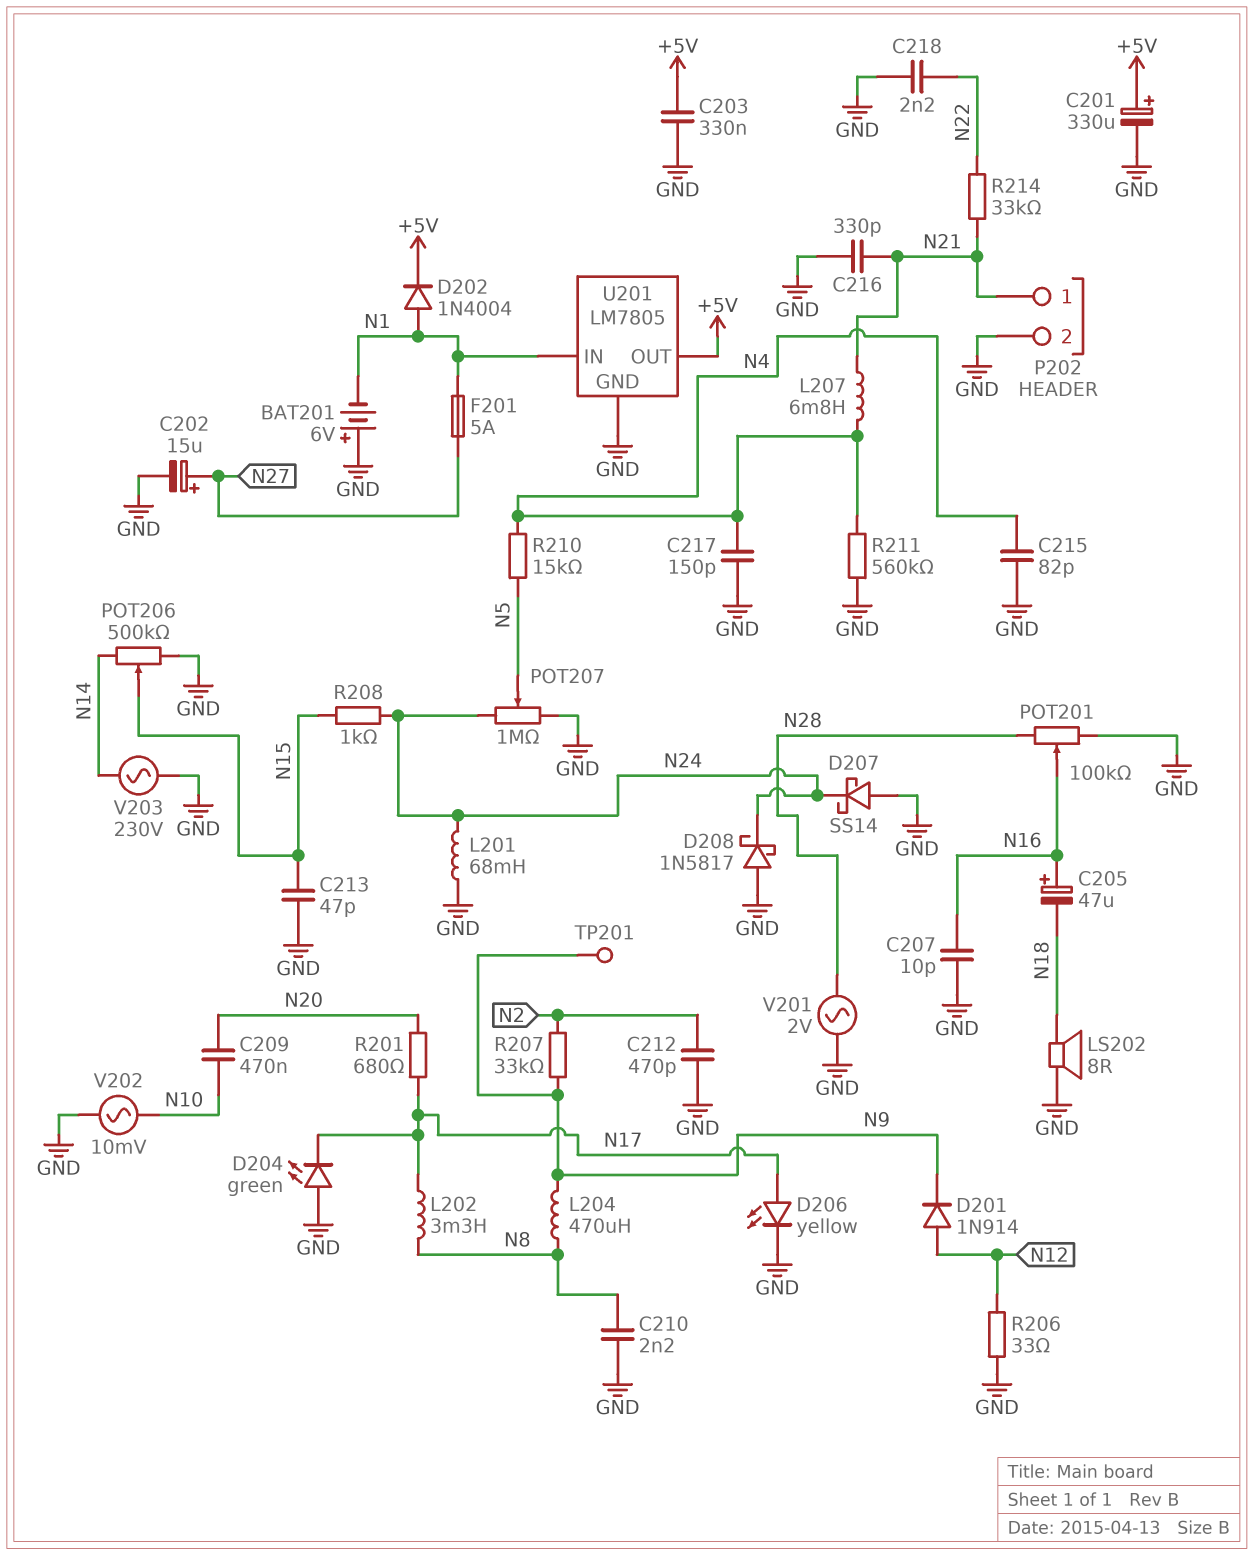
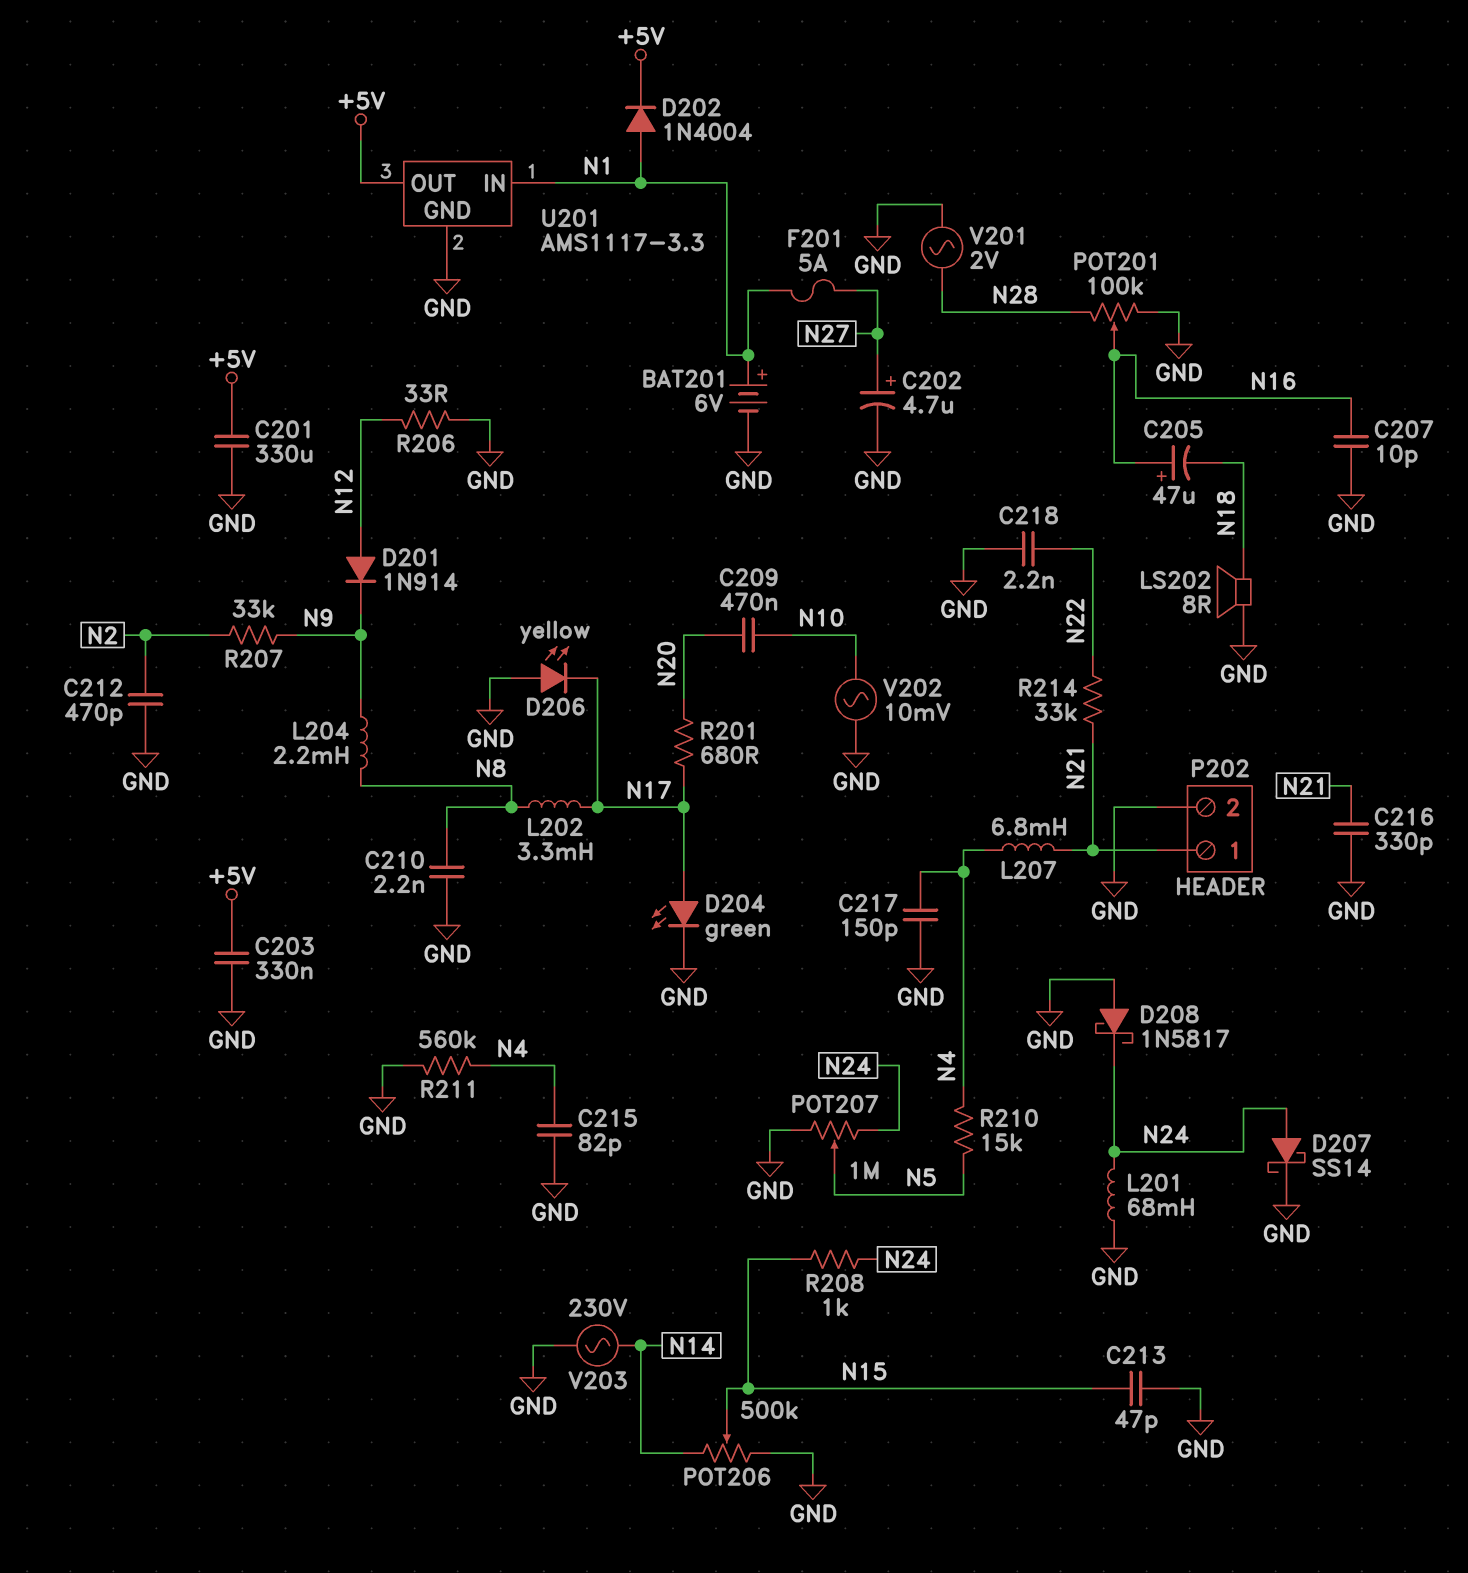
BAT201: 6V (plus GND, minus N1) -> 6V (plus N1, minus GND)
C201: 330uF (plus +5V, minus GND) -> 330uF (+5V, GND)
C202: 15uF (plus N27, minus GND) -> 4.7uF (plus N27, minus GND)
D204: LED green (A GND, K N17) -> LED green (A N17, K GND)
D206: LED yellow (A N17, K GND) -> LED yellow (A GND, K N17)
D207: schottky SS14 (A GND, K N24) -> schottky SS14 (A N24, K GND)
L204: 470uH (N8, N9) -> 2.2mH (N8, N9)
TP201: test point (N9) -> none
U201: LM7805 -> AMS1117-3.3

